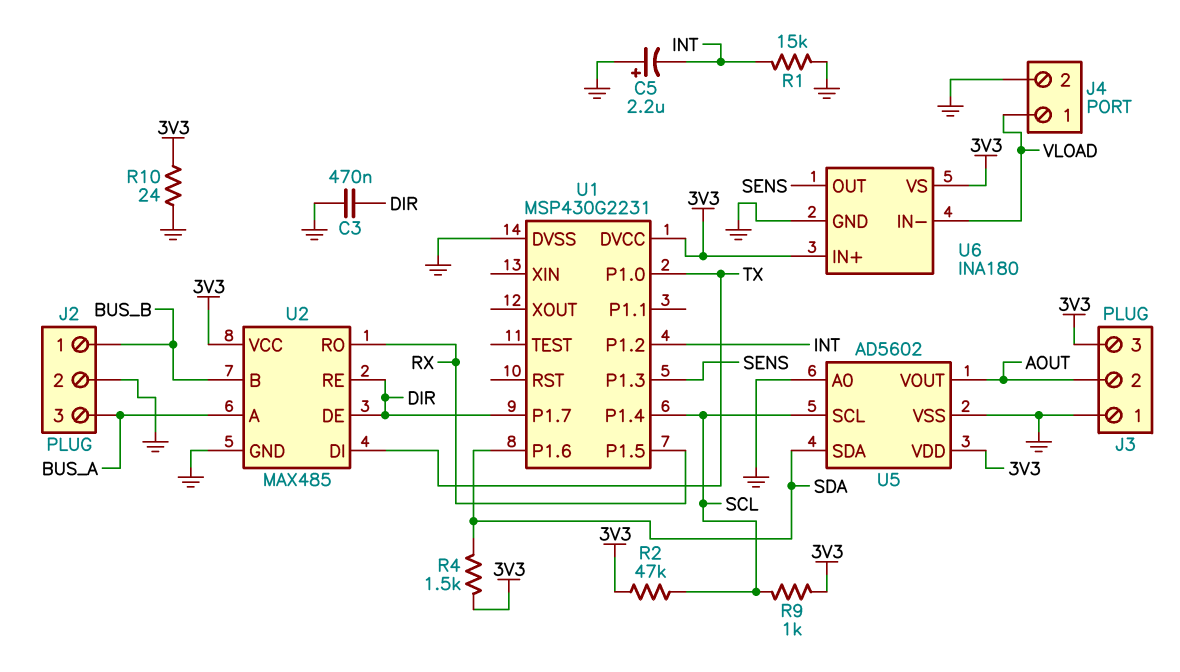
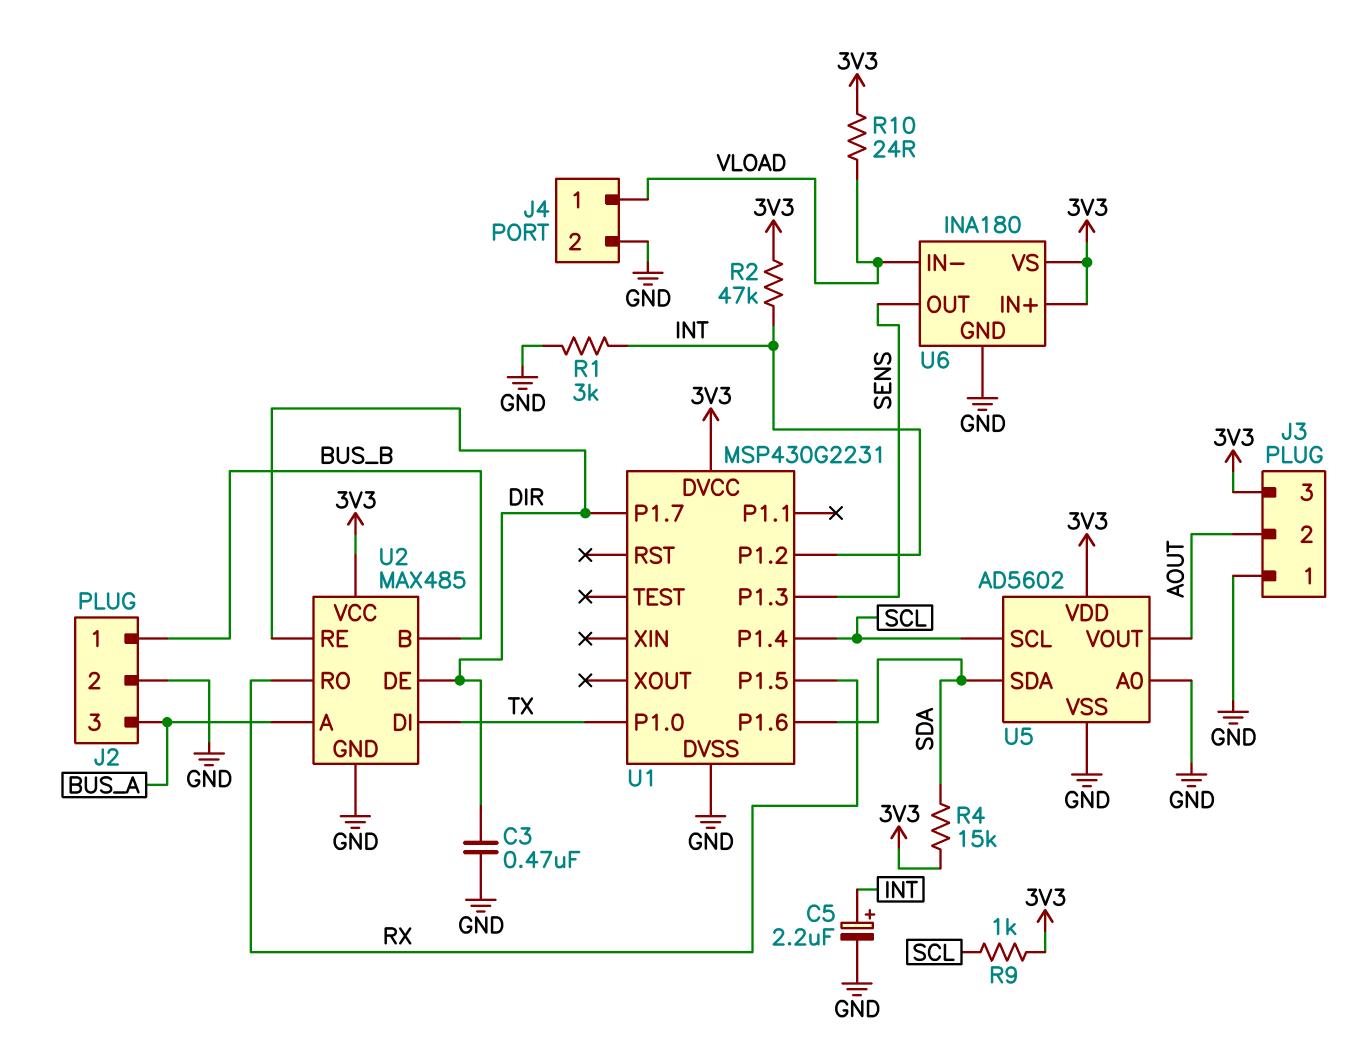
C5: 2.2uF (plus GND, minus INT) -> 2.2uF (plus INT, minus GND)
R1: 15k (GND, INT) -> 3k (GND, INT)
R2: 47k (3V3, SCL) -> 47k (3V3, INT)
R4: 1.5k (3V3, SDA) -> 15k (3V3, SDA)
R10: 24 (3V3, GND) -> 24 (3V3, VLOAD)

